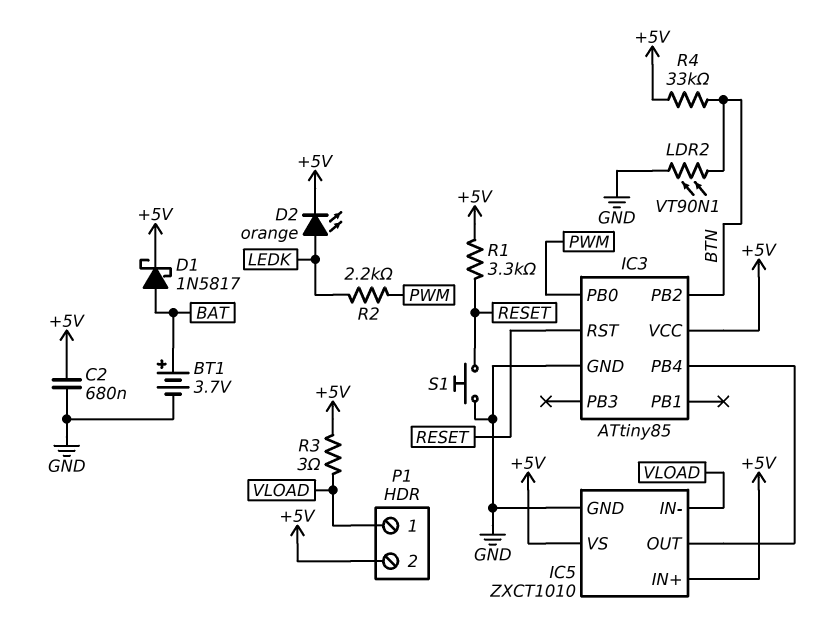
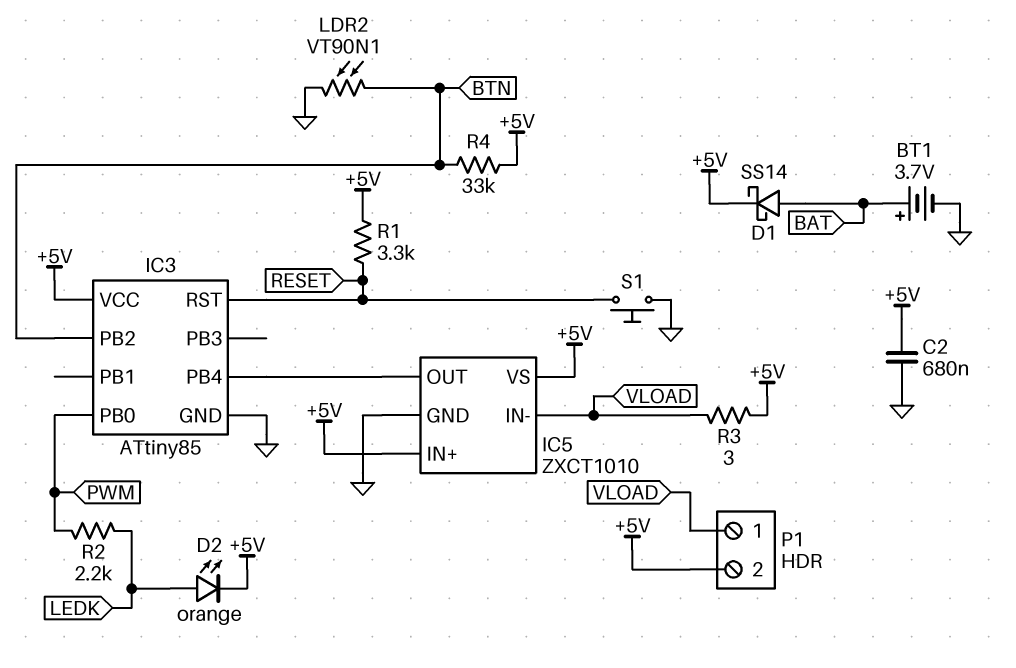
D1: schottky 1N5817 (A BAT, K +5V) -> schottky SS14 (A BAT, K +5V)

